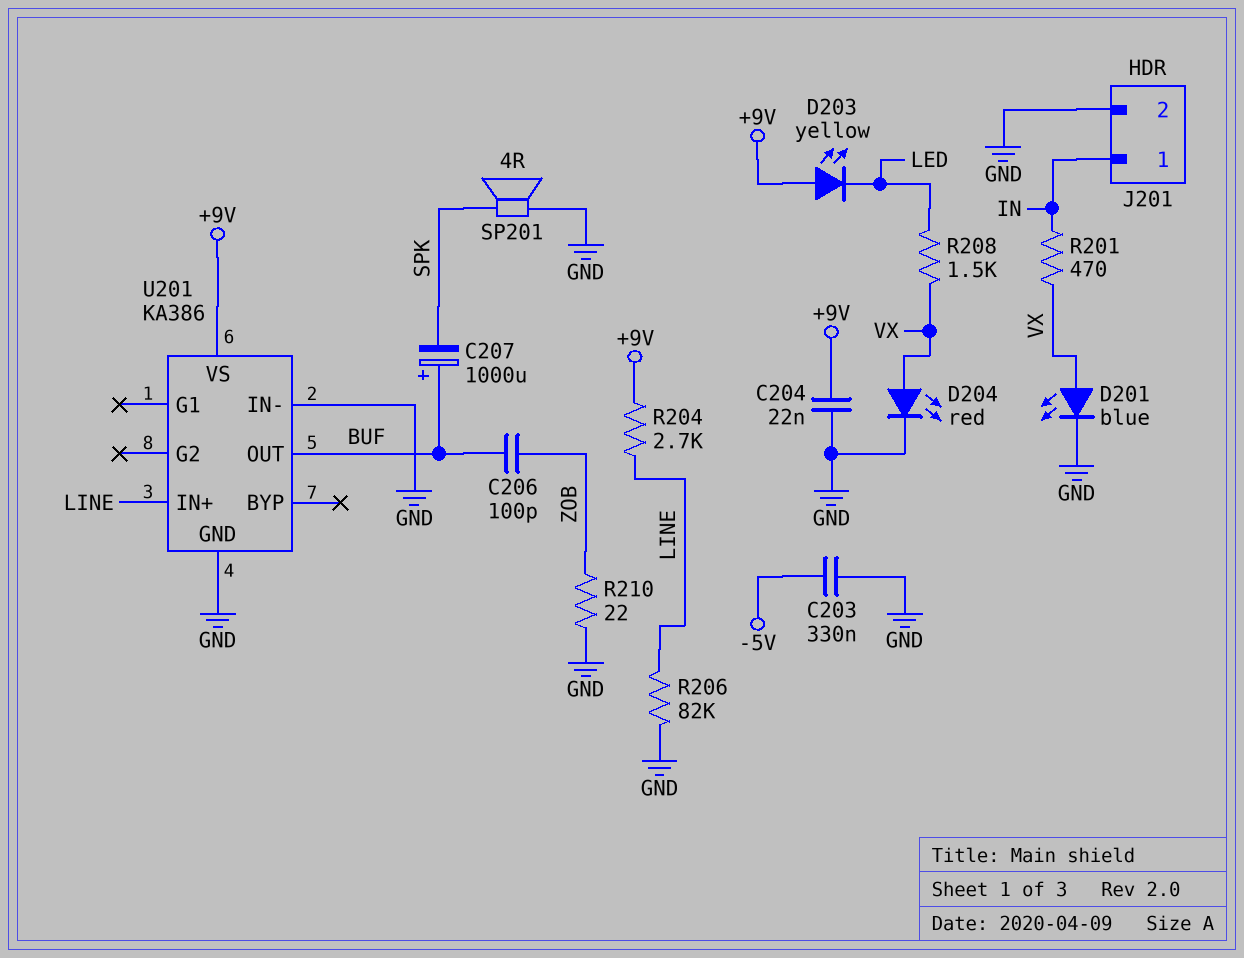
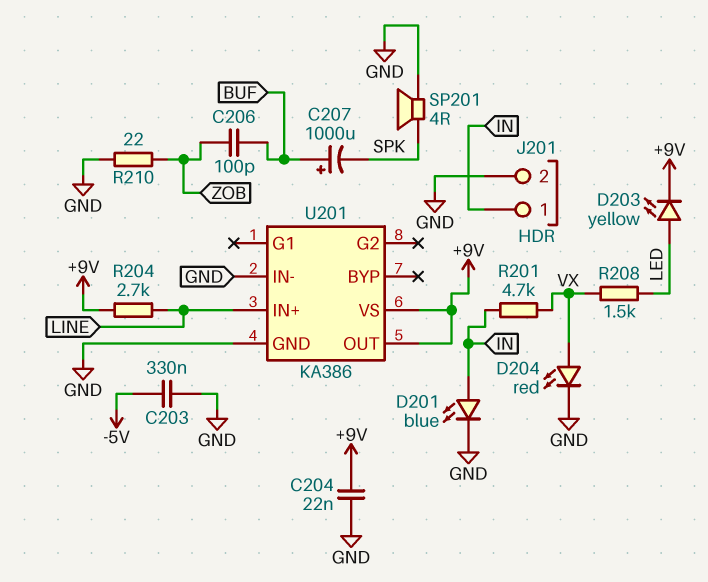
D201: LED blue (A VX, K GND) -> LED blue (A IN, K GND)
D203: LED yellow (A +9V, K LED) -> LED yellow (A LED, K +9V)
R201: 470 (IN, VX) -> 4.7k (IN, VX)
R206: 82k (GND, LINE) -> none
U201 pin OUT: BUF -> +9V

